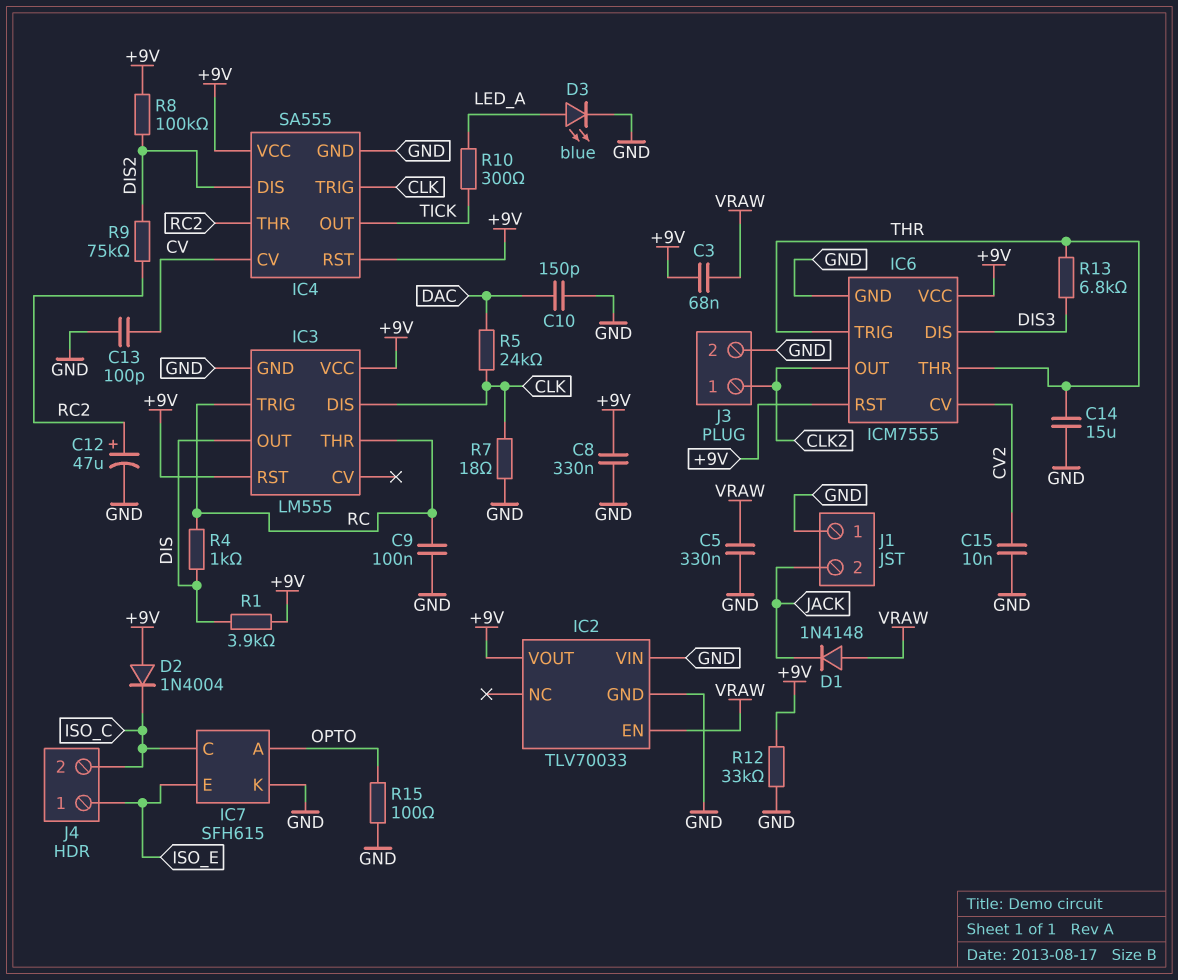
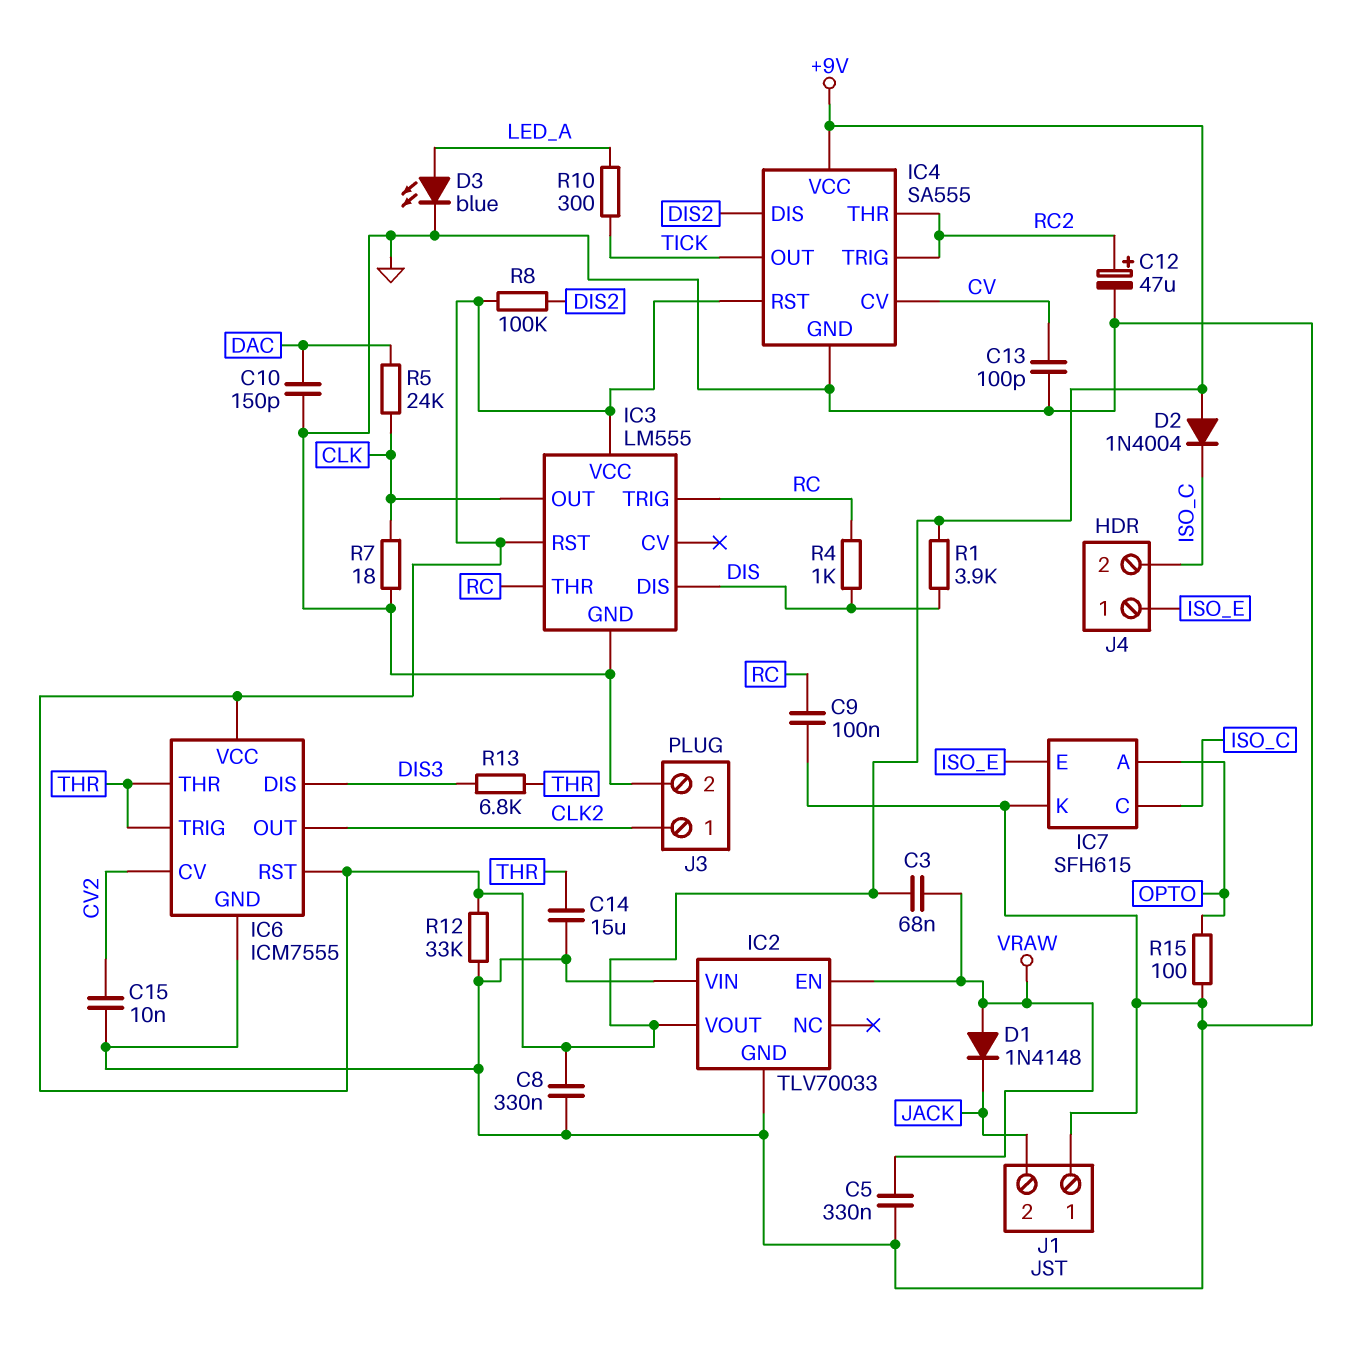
IC3 pin DIS: CLK -> DIS
IC3 pin OUT: DIS -> CLK
IC4 pin TRIG: CLK -> RC2
R9: 75k (DIS2, RC2) -> none

